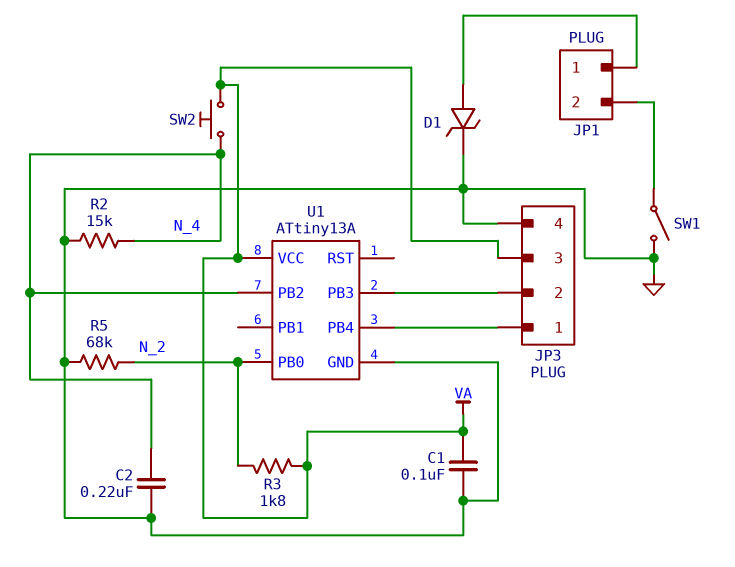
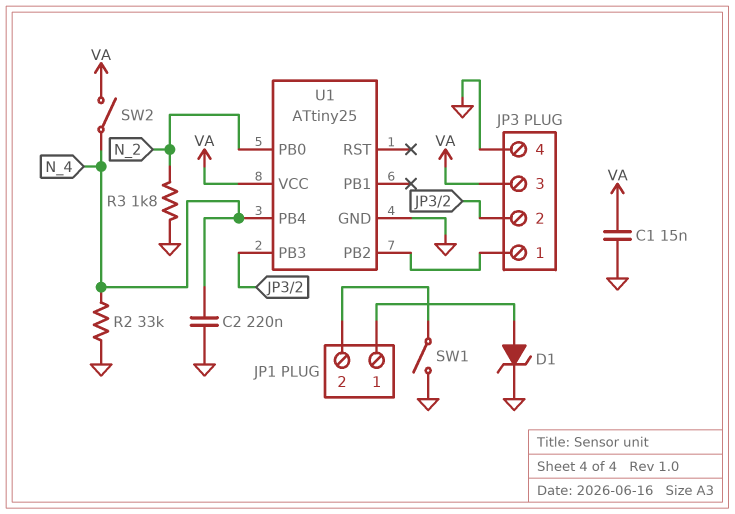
C1: 100nF (GND, VA) -> 15nF (GND, VA)
R2: 15k (GND, N_4) -> 33k (GND, N_4)
R3: 1.8k (N_2, VA) -> 1.8k (GND, N_2)
R5: 68k (GND, N_2) -> none
SW2: button (N_4, VA) -> switch (N_4, VA)
U1: ATtiny13A -> ATtiny25
U1 pin PB2: N_4 -> JP3/1
U1 pin PB4: JP3/1 -> N_4

